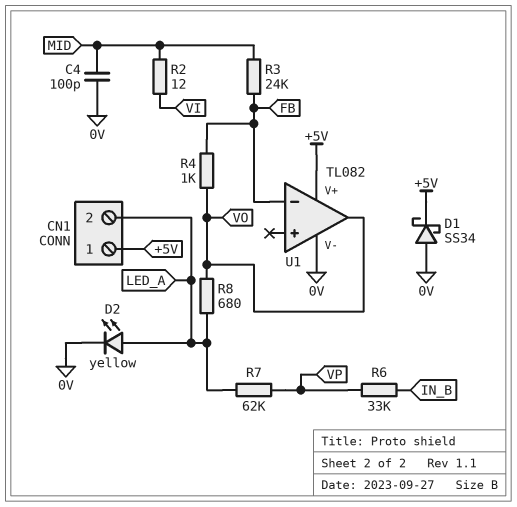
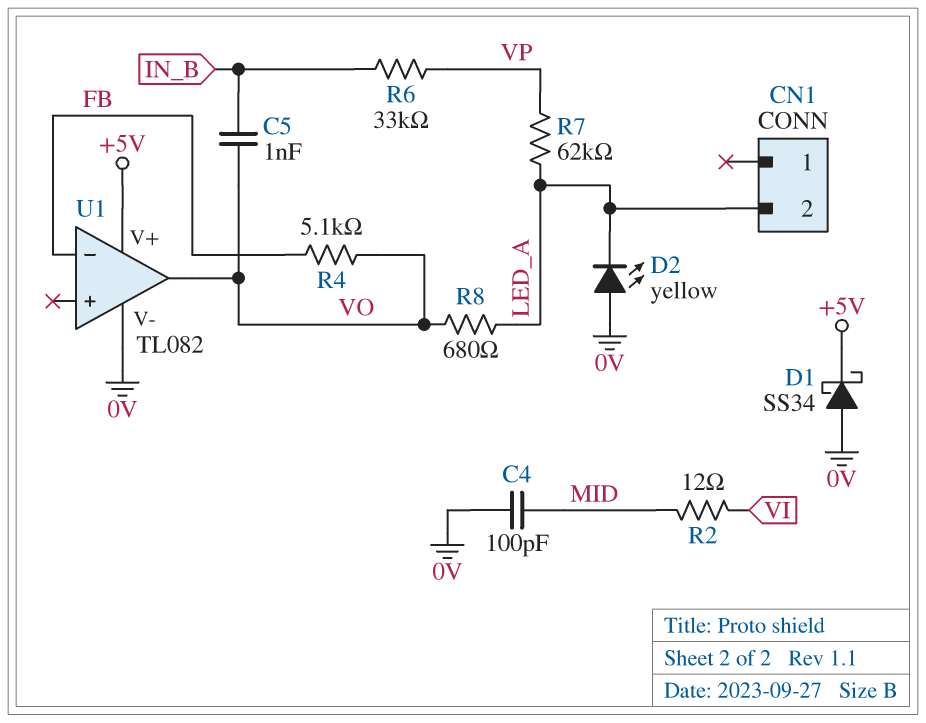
C5: none -> 1nF (IN_B, VO)
CN1 pin 1: +5V -> none
D2: LED yellow (A LED_A, K 0V) -> LED yellow (A 0V, K LED_A)
R3: 24k (FB, MID) -> none
R4: 1k (FB, VO) -> 5.1k (FB, VO)

